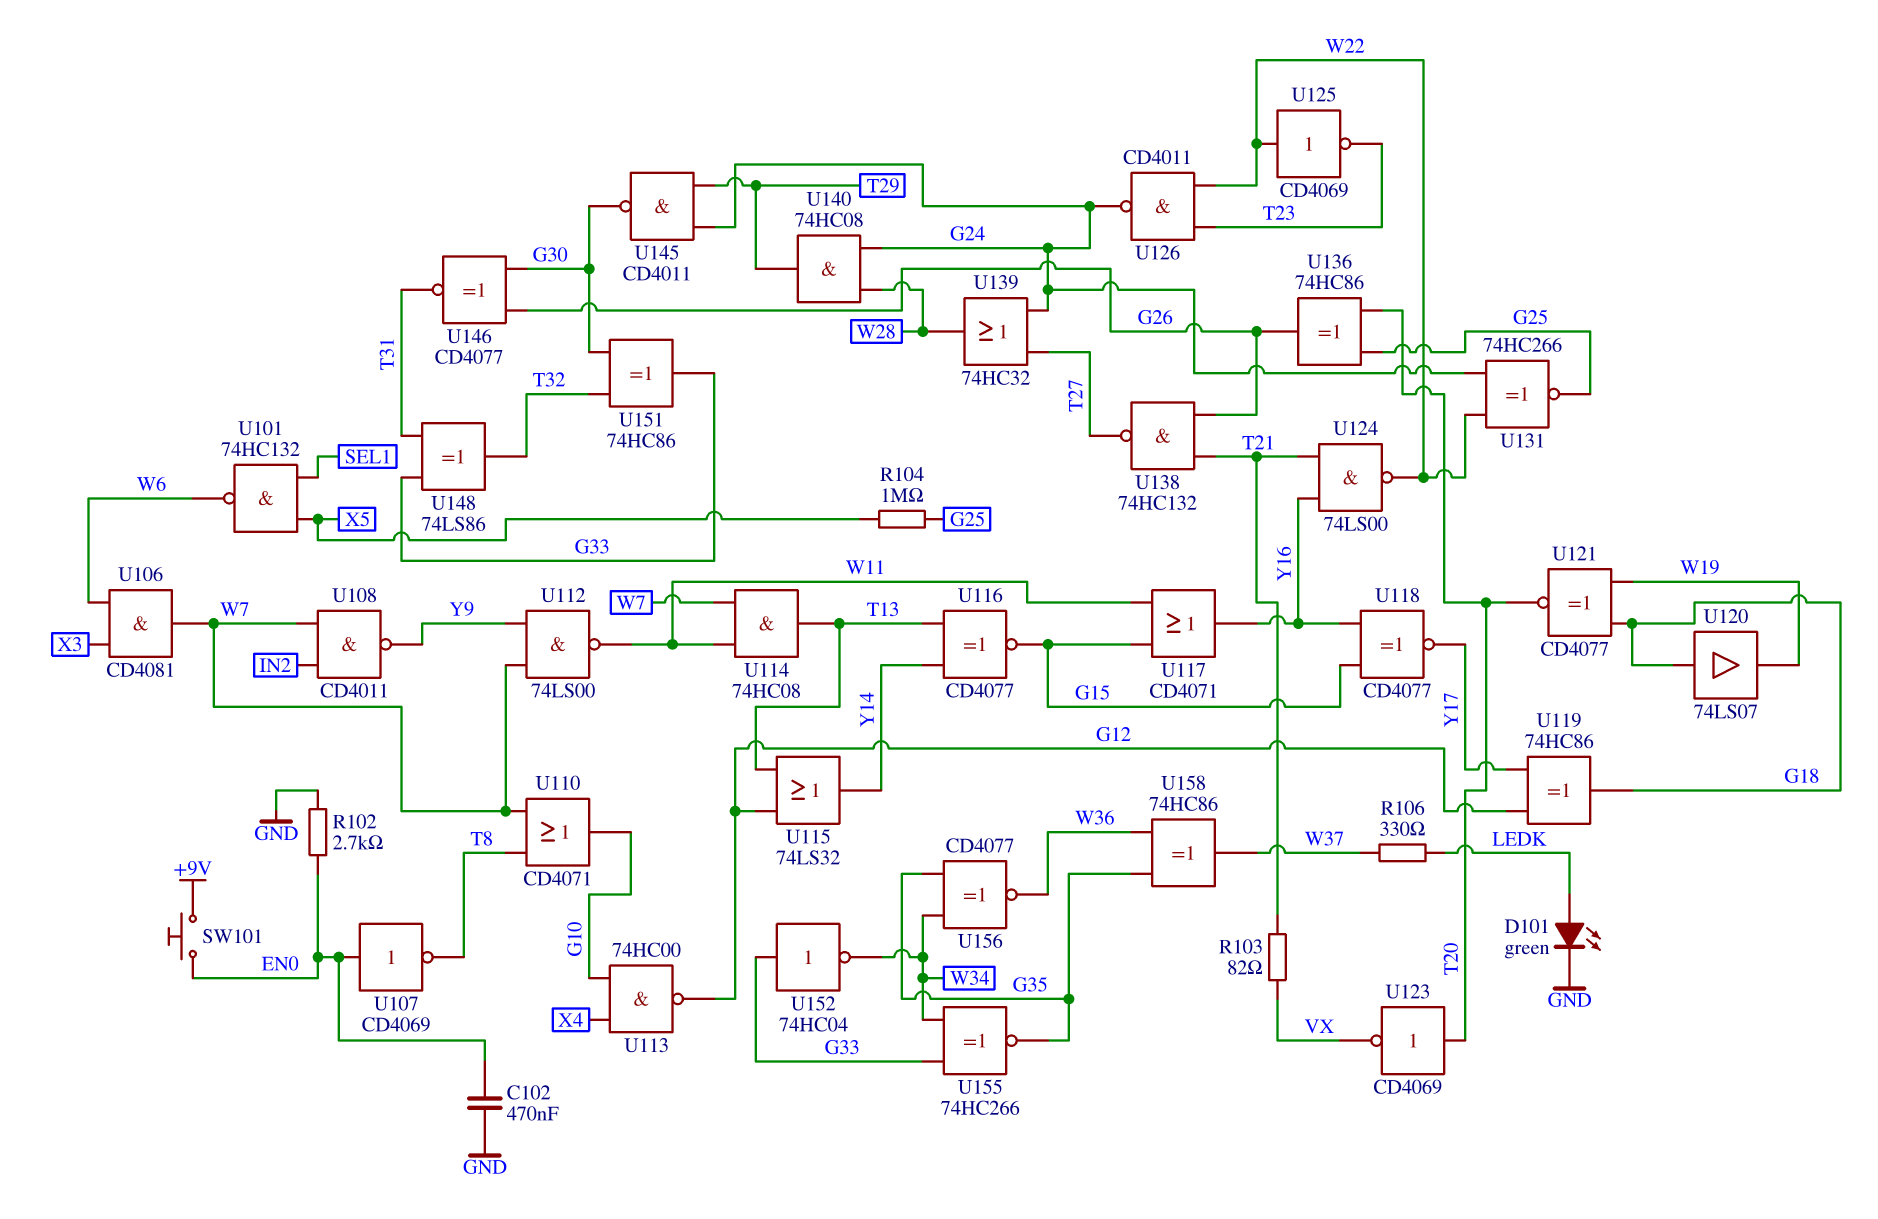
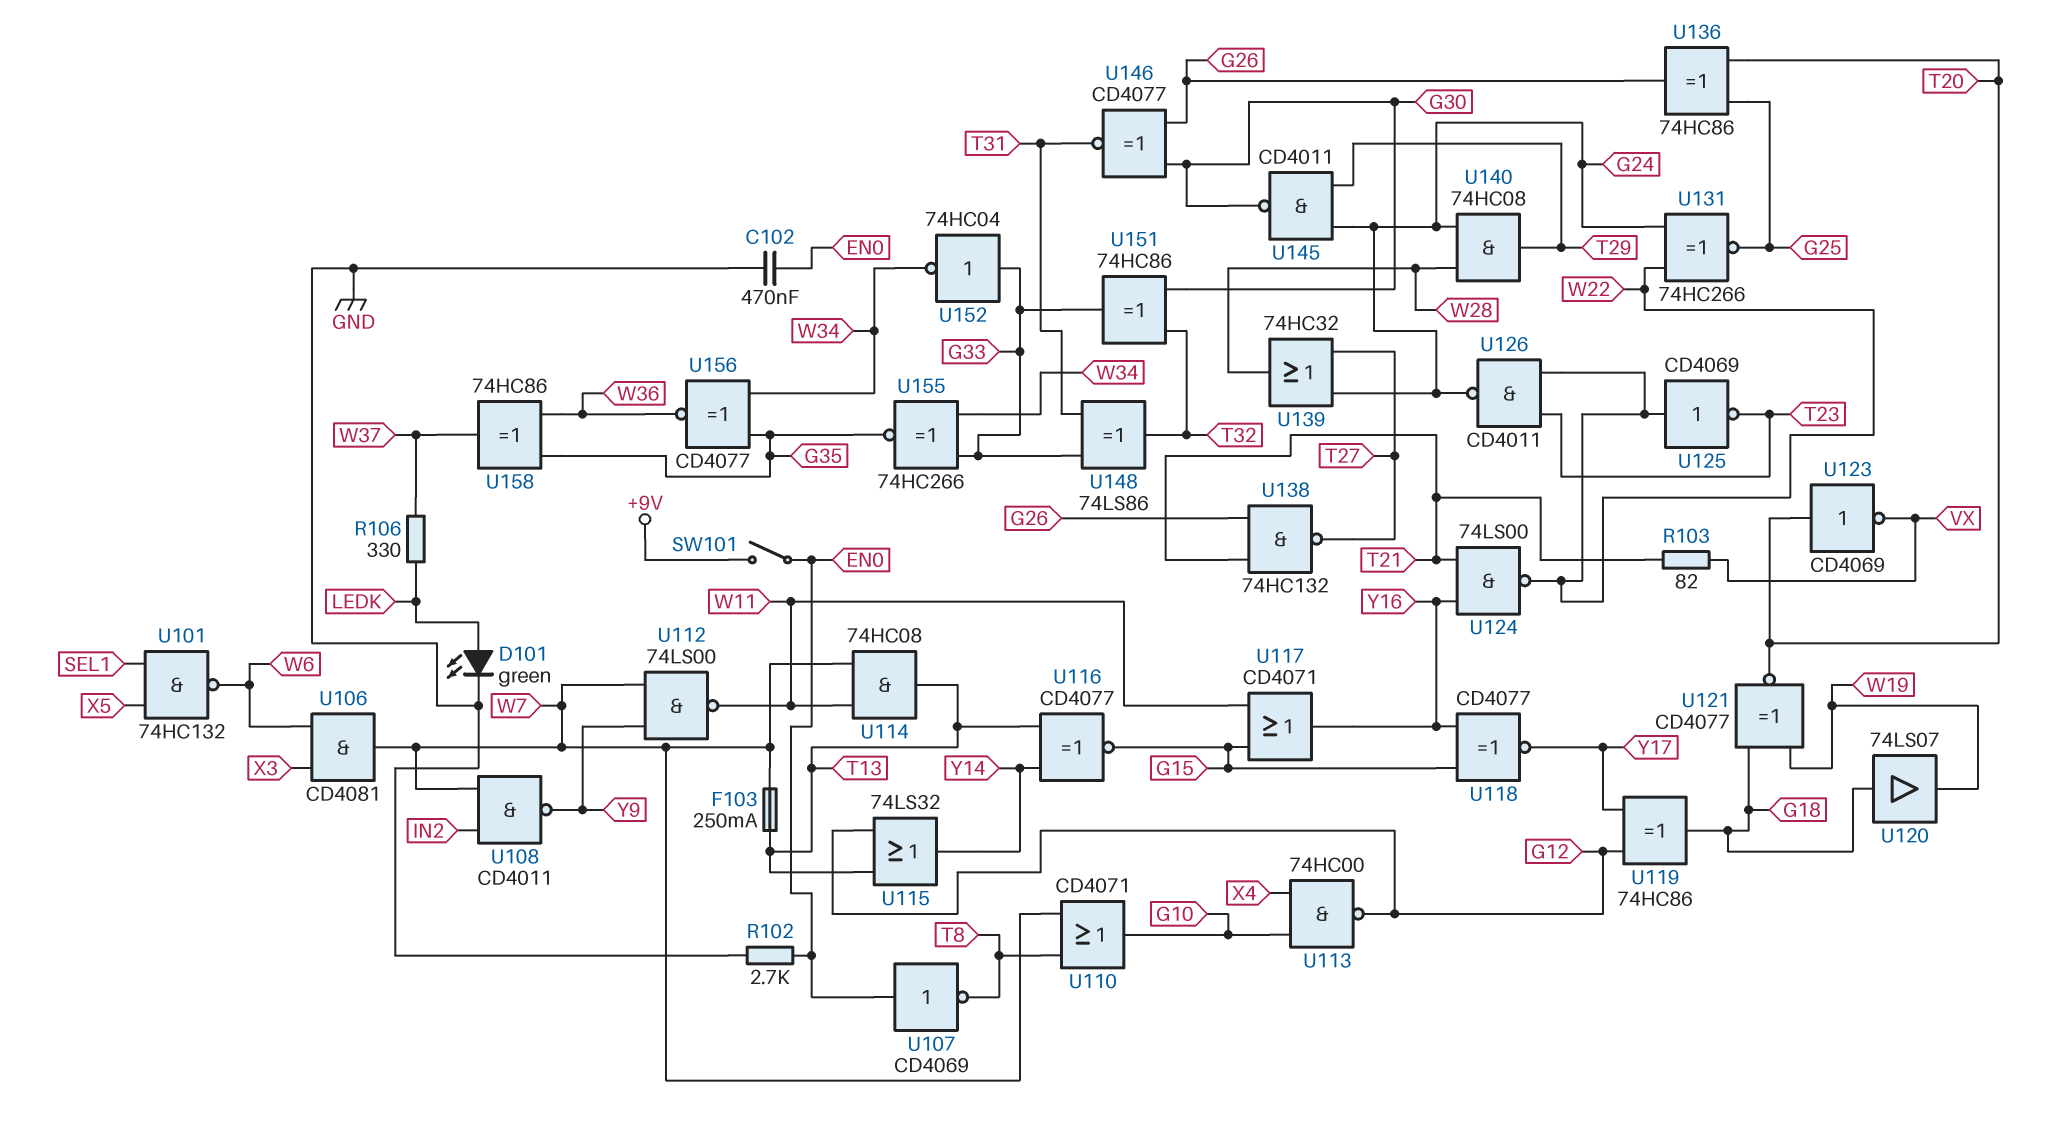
F103: none -> 250mA (T13, W7)
R104: 1M (G25, X5) -> none
SW101: button (+9V, EN0) -> switch (+9V, EN0)

